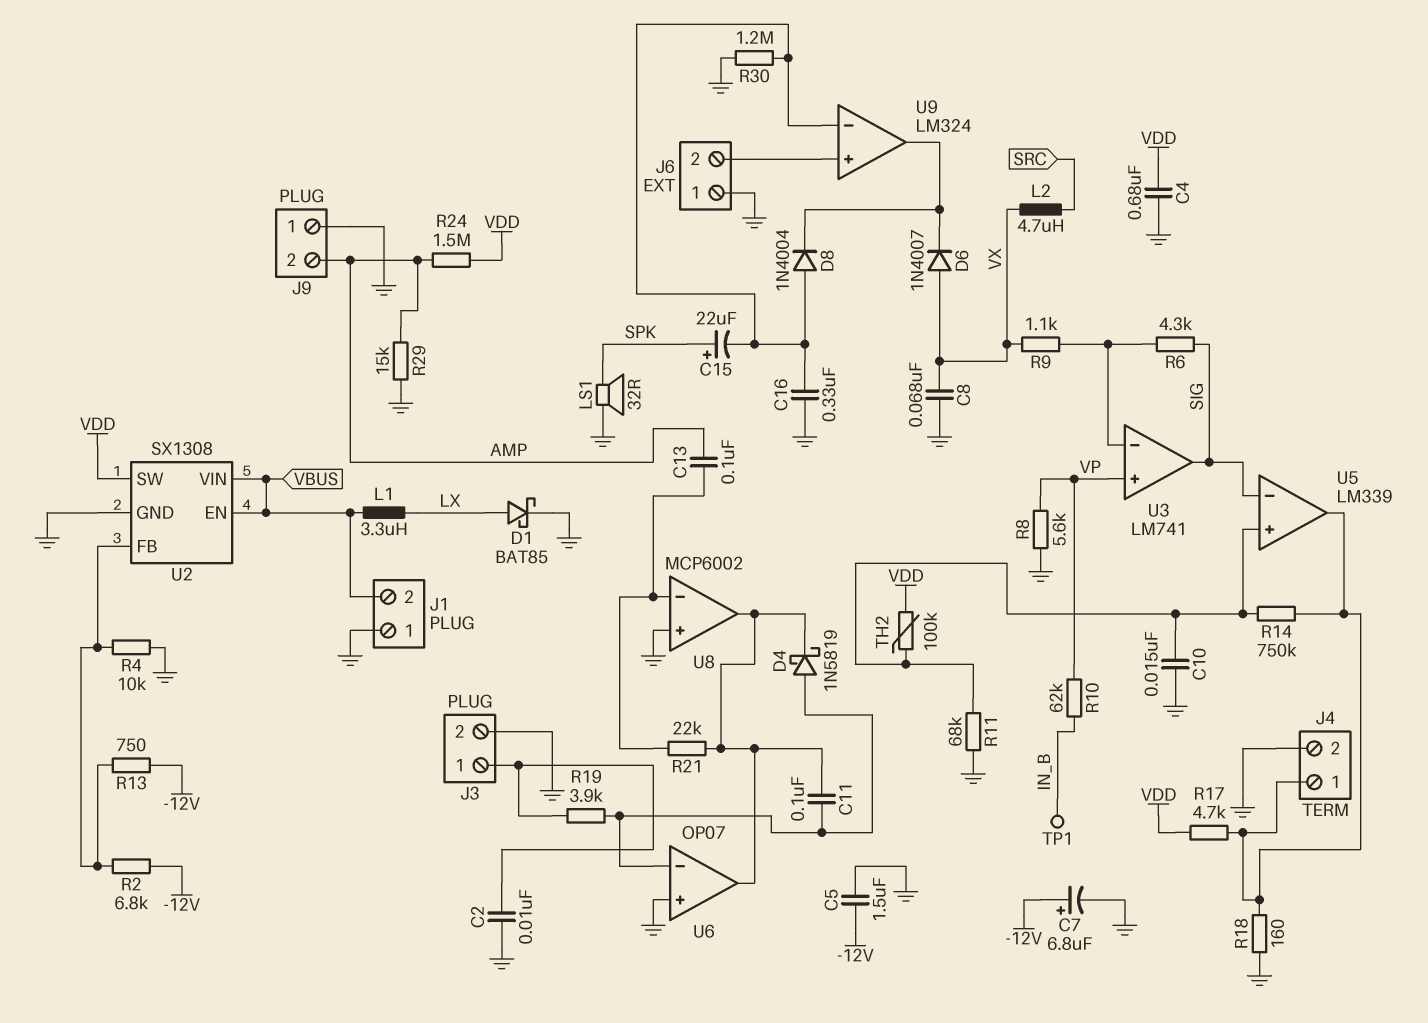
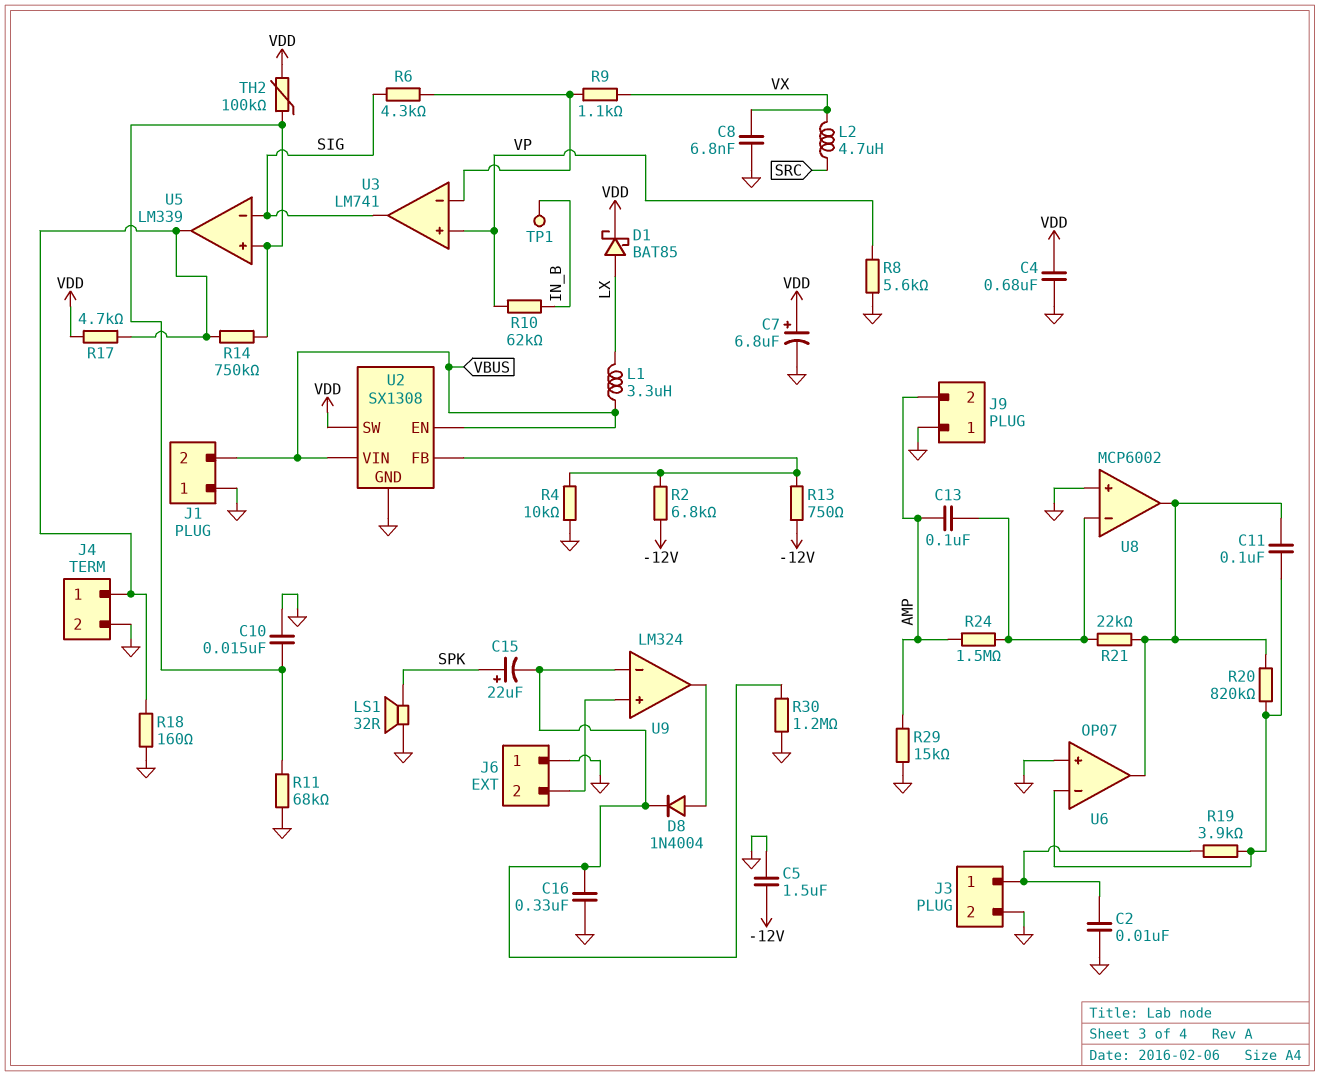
C7: 6.8uF (plus -12V, minus GND) -> 6.8uF (plus VDD, minus GND)
C8: 68nF (GND, VX) -> 6.8nF (GND, VX)
D1: schottky BAT85 (A LX, K GND) -> schottky BAT85 (A LX, K VDD)
D4: schottky 1N5819 (A U6/in-, K U6/out) -> none
D6: diode 1N4007 (A VX, K U9/out) -> none
D8: diode 1N4004 (A U9/in-, K U9/out) -> diode 1N4004 (A U9/out, K U9/in-)
R20: none -> 820k (U6/in-, U6/out)
R24: 1.5M (AMP, VDD) -> 1.5M (AMP, U8/in-)

